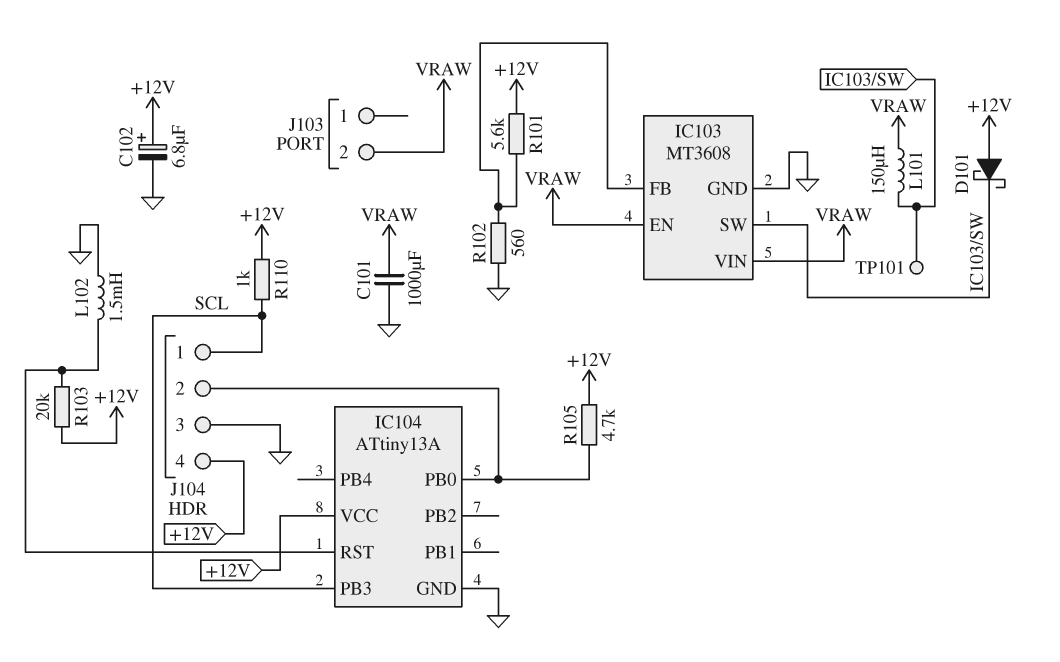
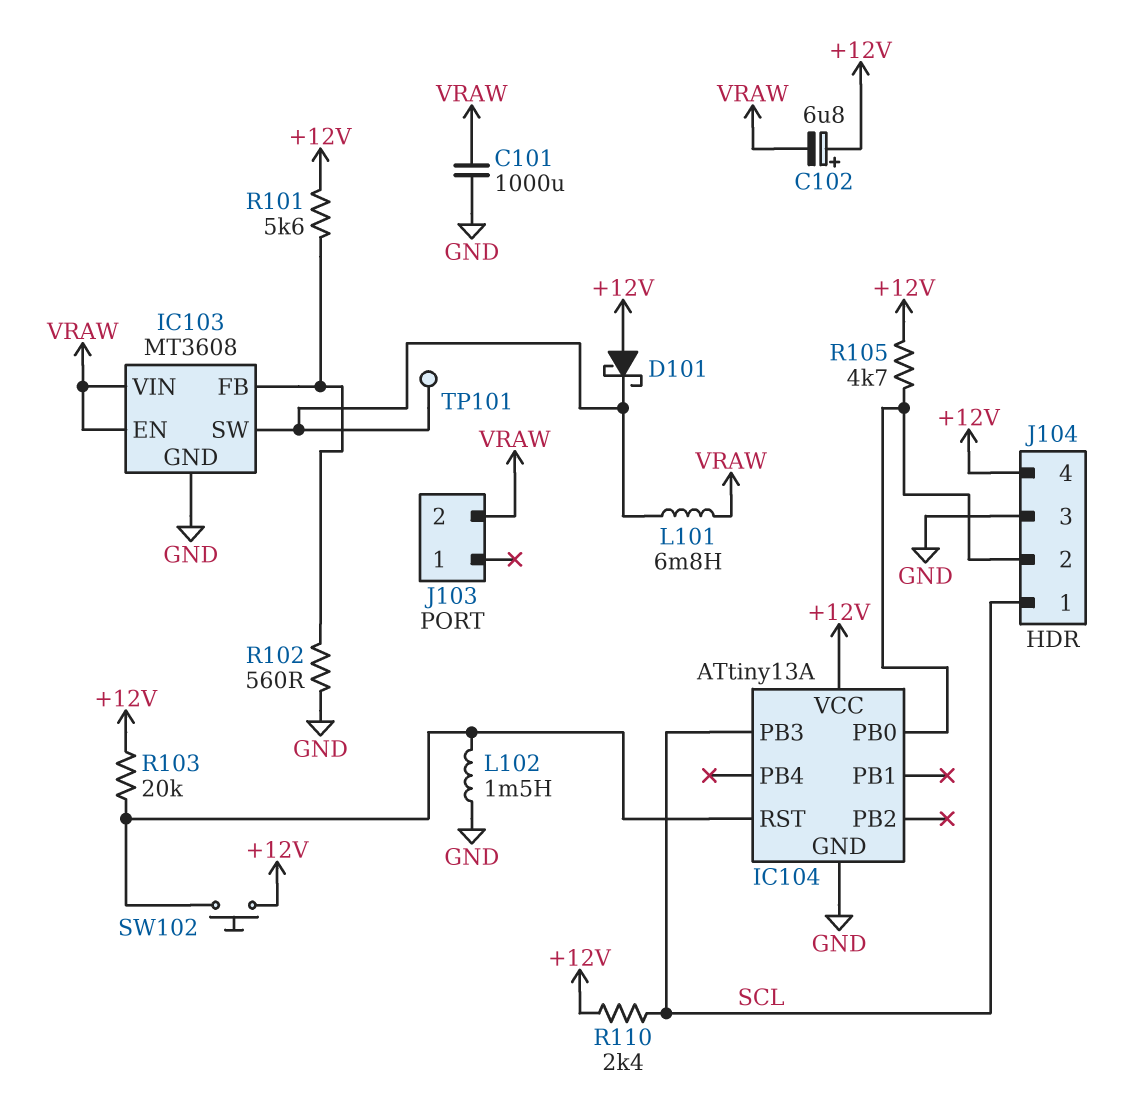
C102: 6.8uF (plus +12V, minus GND) -> 6.8uF (plus +12V, minus VRAW)
L101: 150uH (IC103/SW, VRAW) -> 6.8mH (IC103/SW, VRAW)
R110: 1k (+12V, SCL) -> 2.4k (+12V, SCL)
SW102: none -> button (+12V, IC104/RST)

